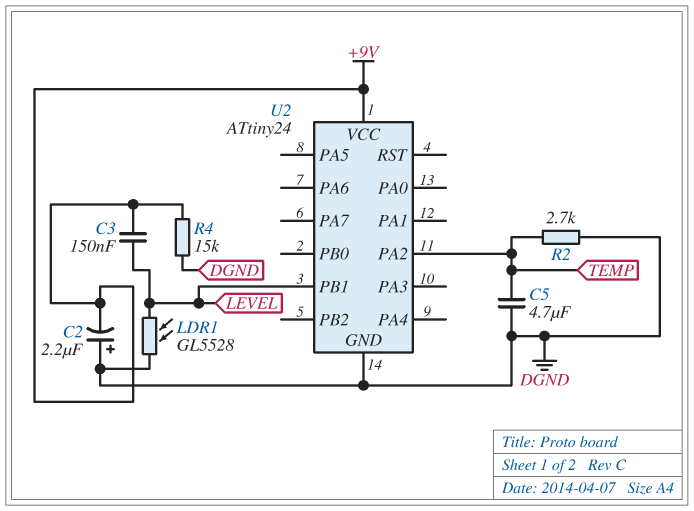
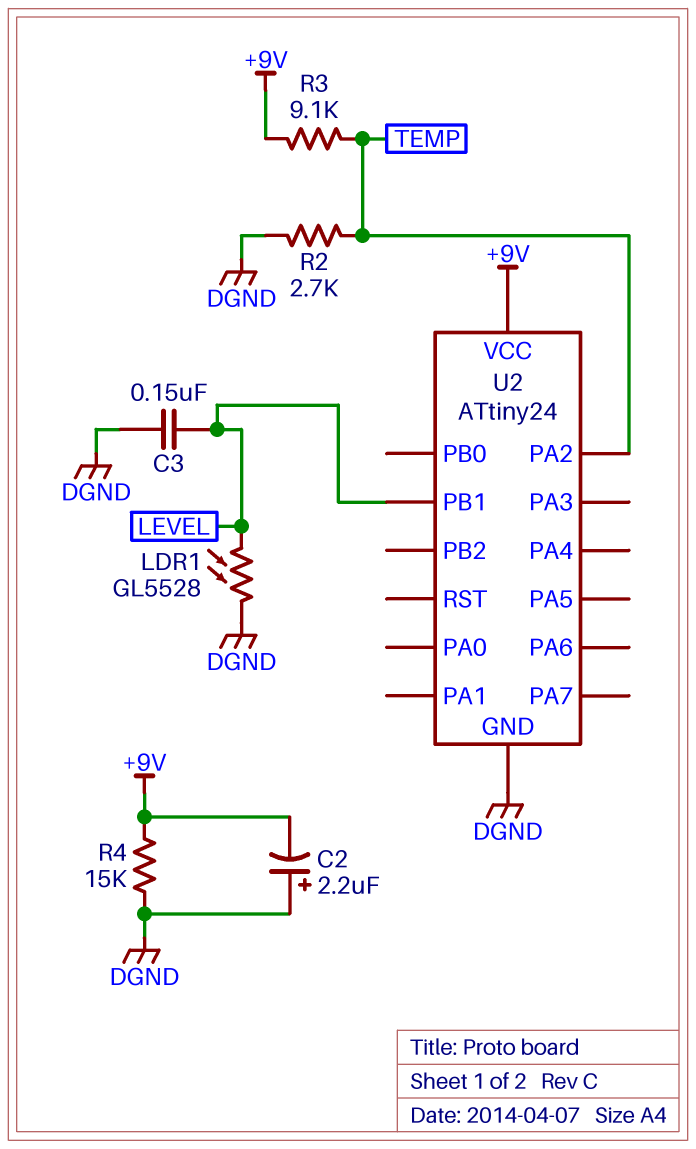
C3: 150nF (+9V, LEVEL) -> 150nF (DGND, LEVEL)
C5: 4.7uF (DGND, TEMP) -> none
R3: none -> 9.1k (+9V, TEMP)

